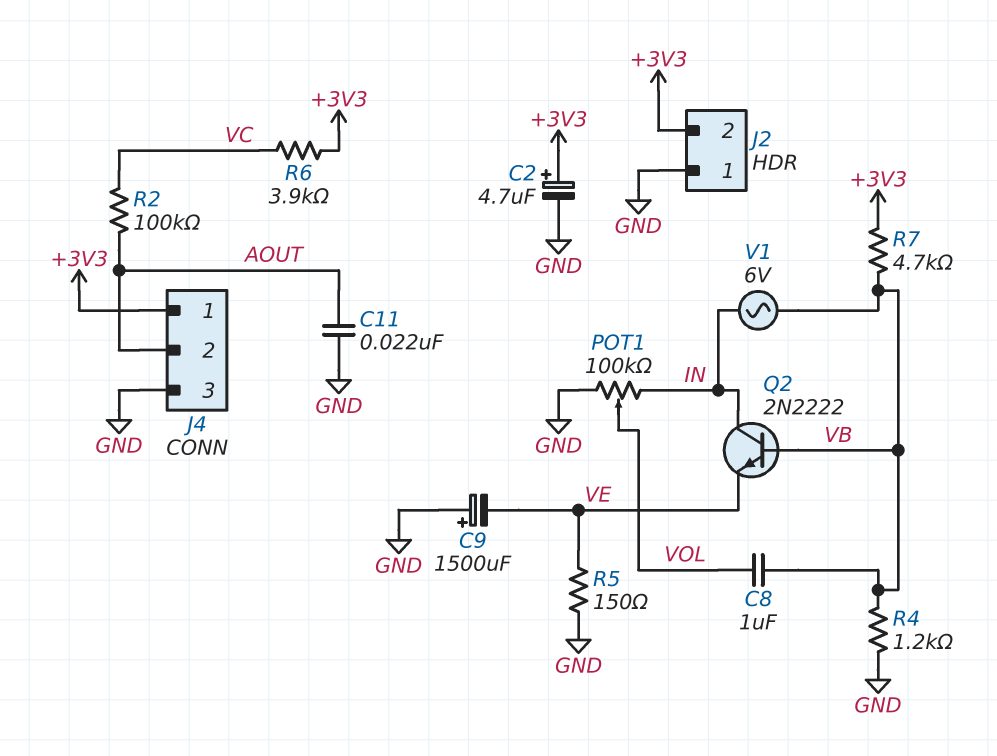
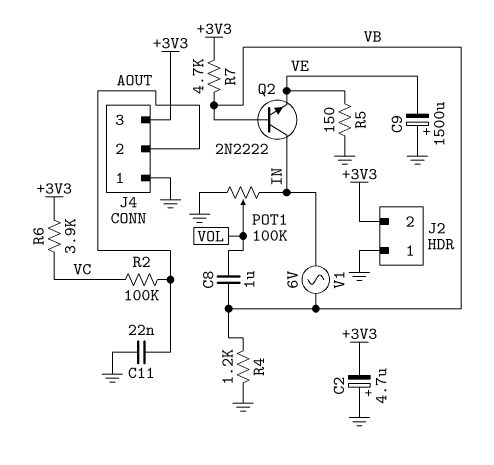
C2: 4.7uF (plus +3V3, minus GND) -> 4.7uF (plus GND, minus +3V3)
J4 pin 1: +3V3 -> GND
J4 pin 3: GND -> +3V3

